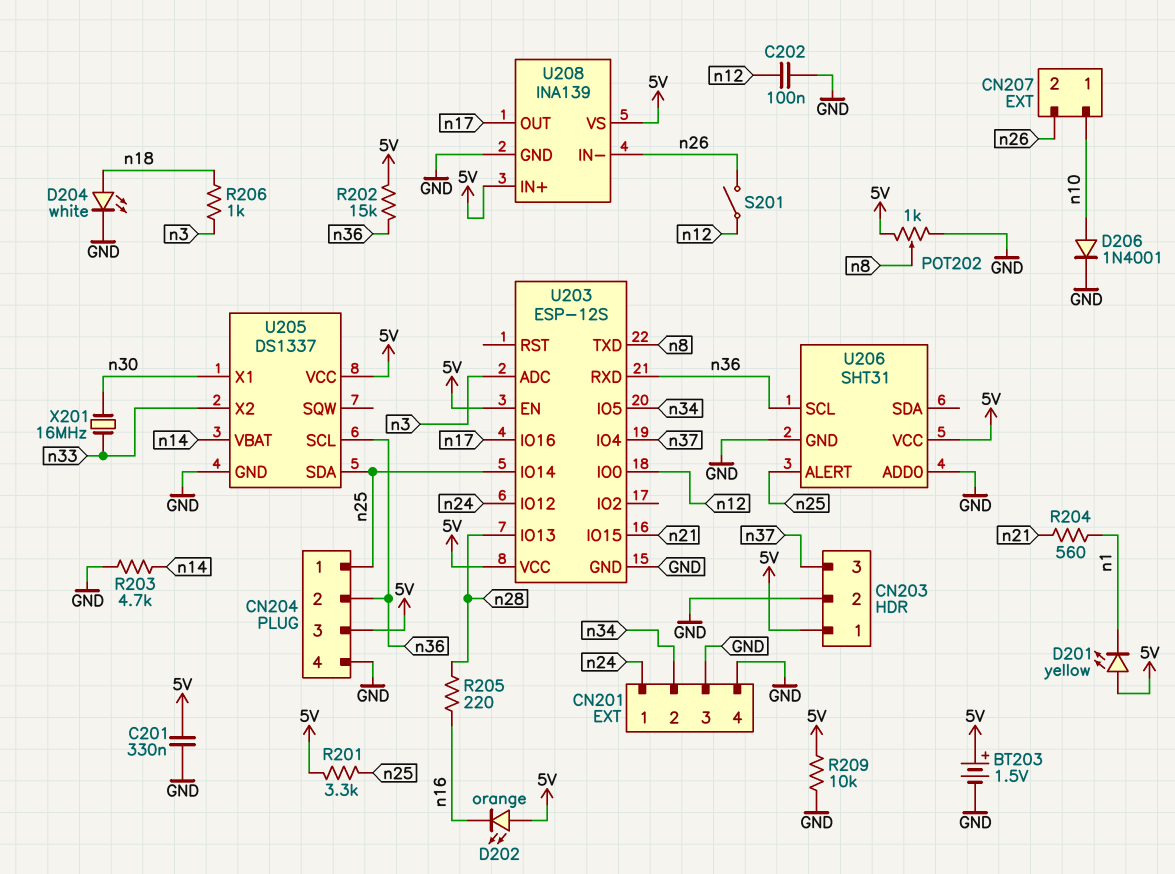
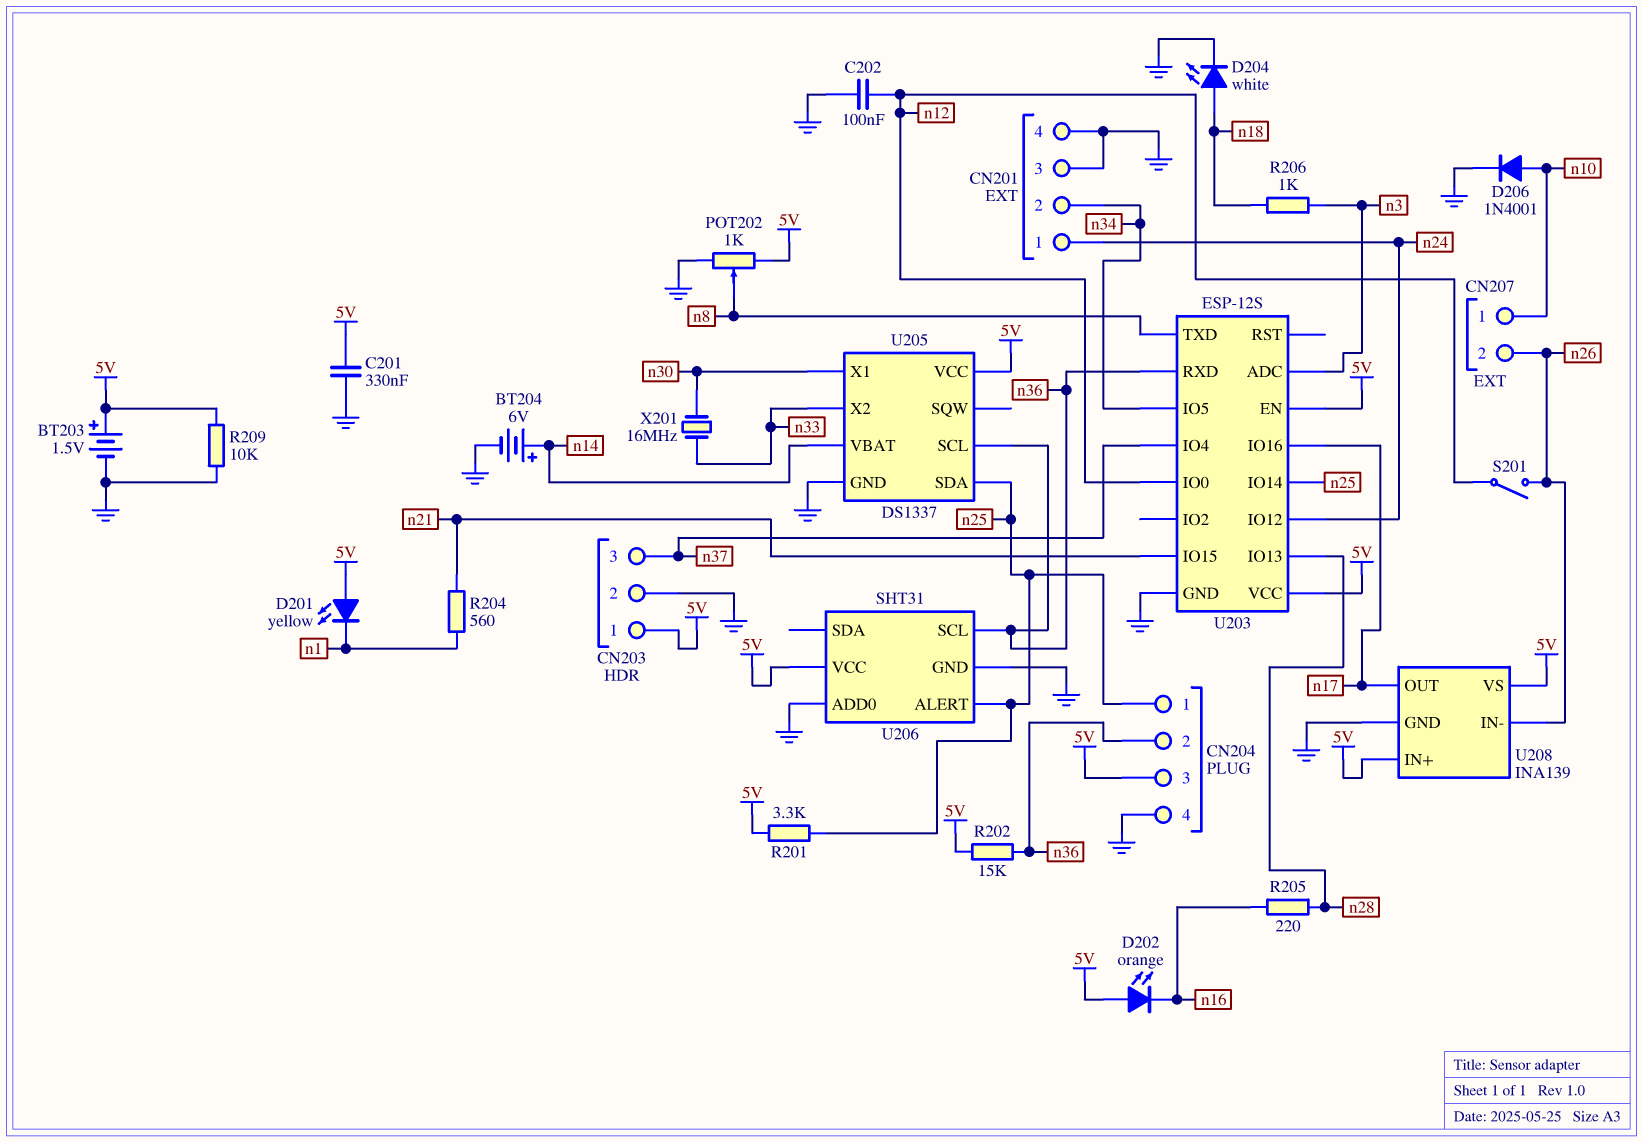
BT204: none -> 6V (plus n14, minus GND)
R203: 4.7k (GND, n14) -> none

